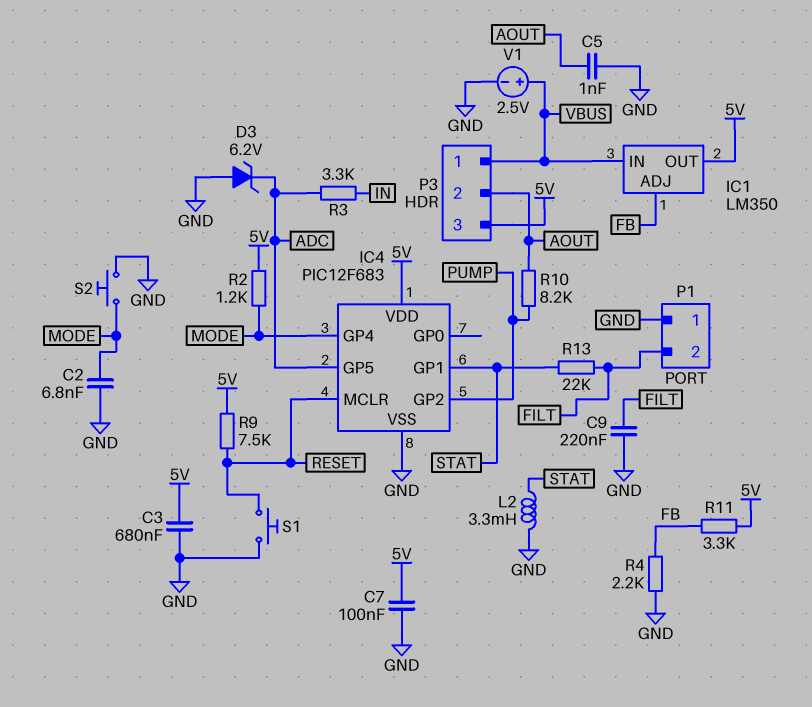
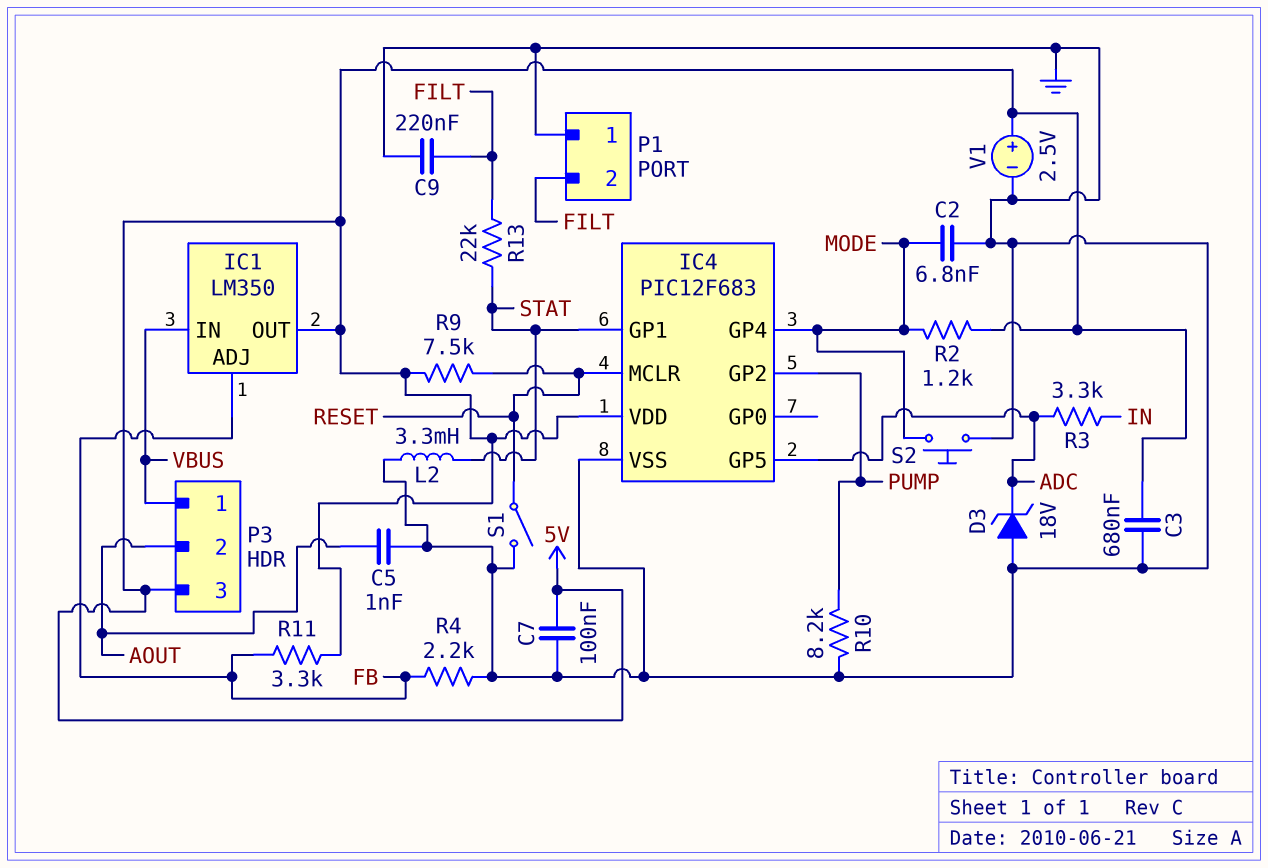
D3: zener 6.2V (A GND, K ADC) -> zener 18V (A GND, K ADC)
R10: 8.2k (AOUT, PUMP) -> 8.2k (GND, PUMP)
S1: button (GND, RESET) -> switch (GND, RESET)
V1: 2.5V (plus VBUS, minus GND) -> 2.5V (plus 5V, minus GND)

